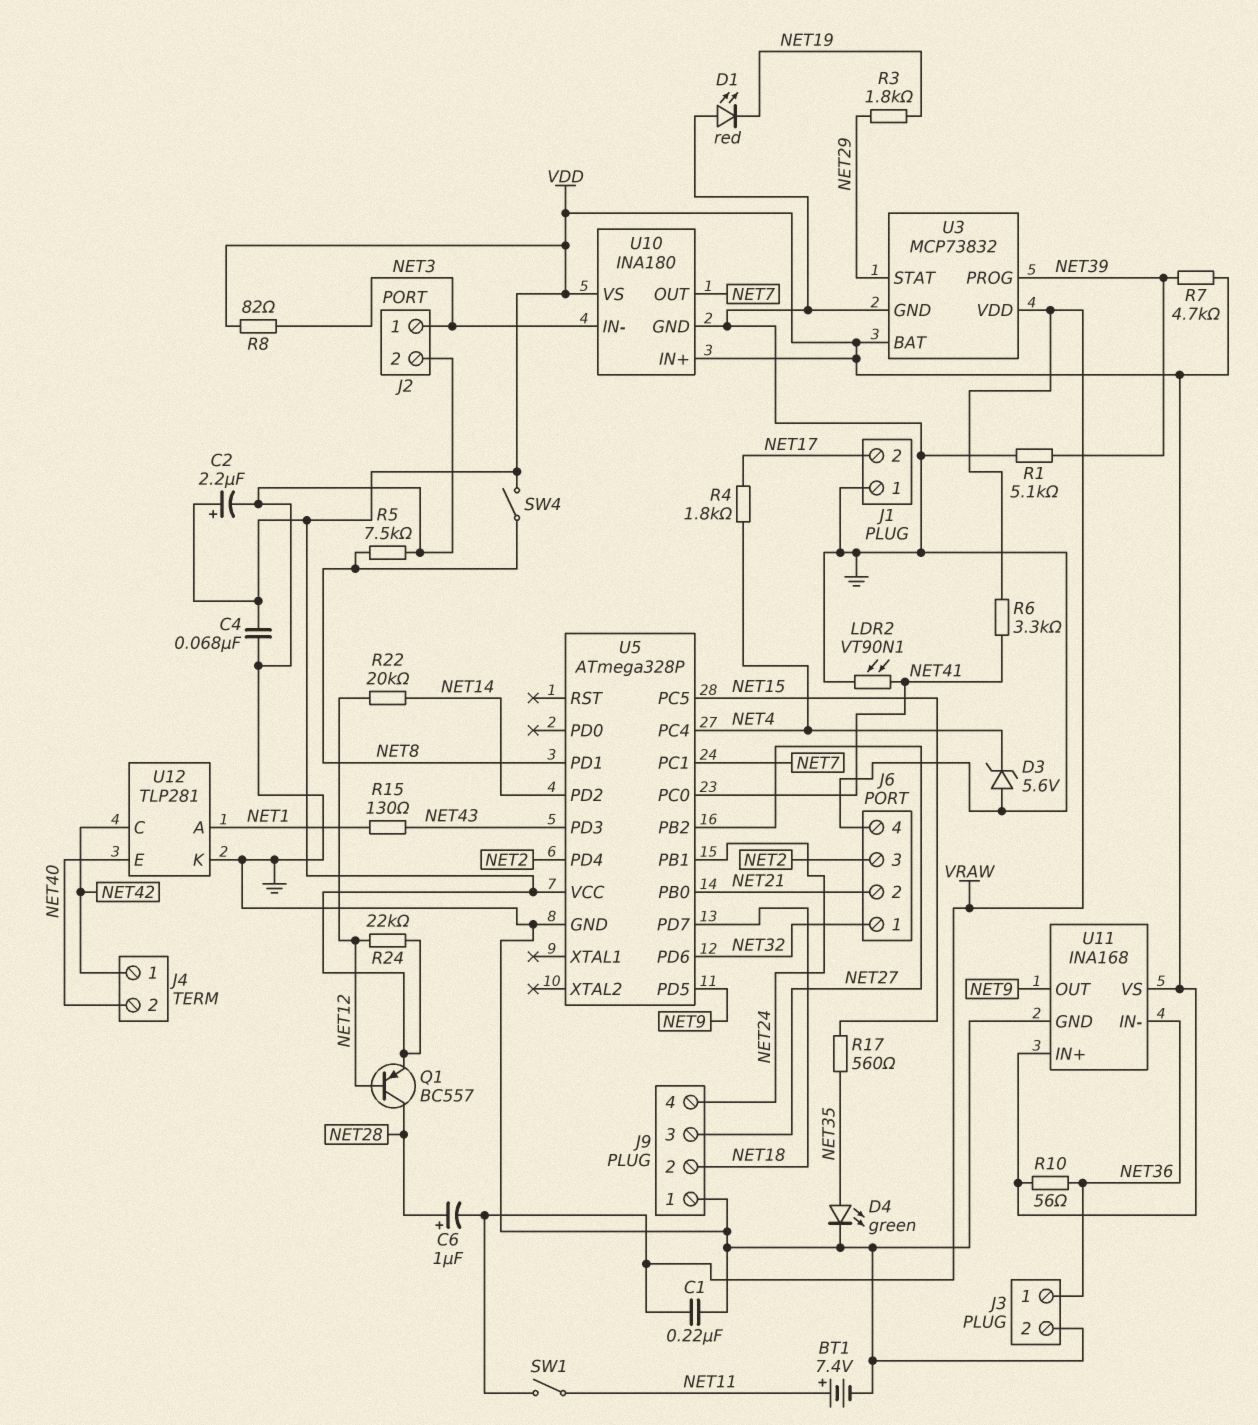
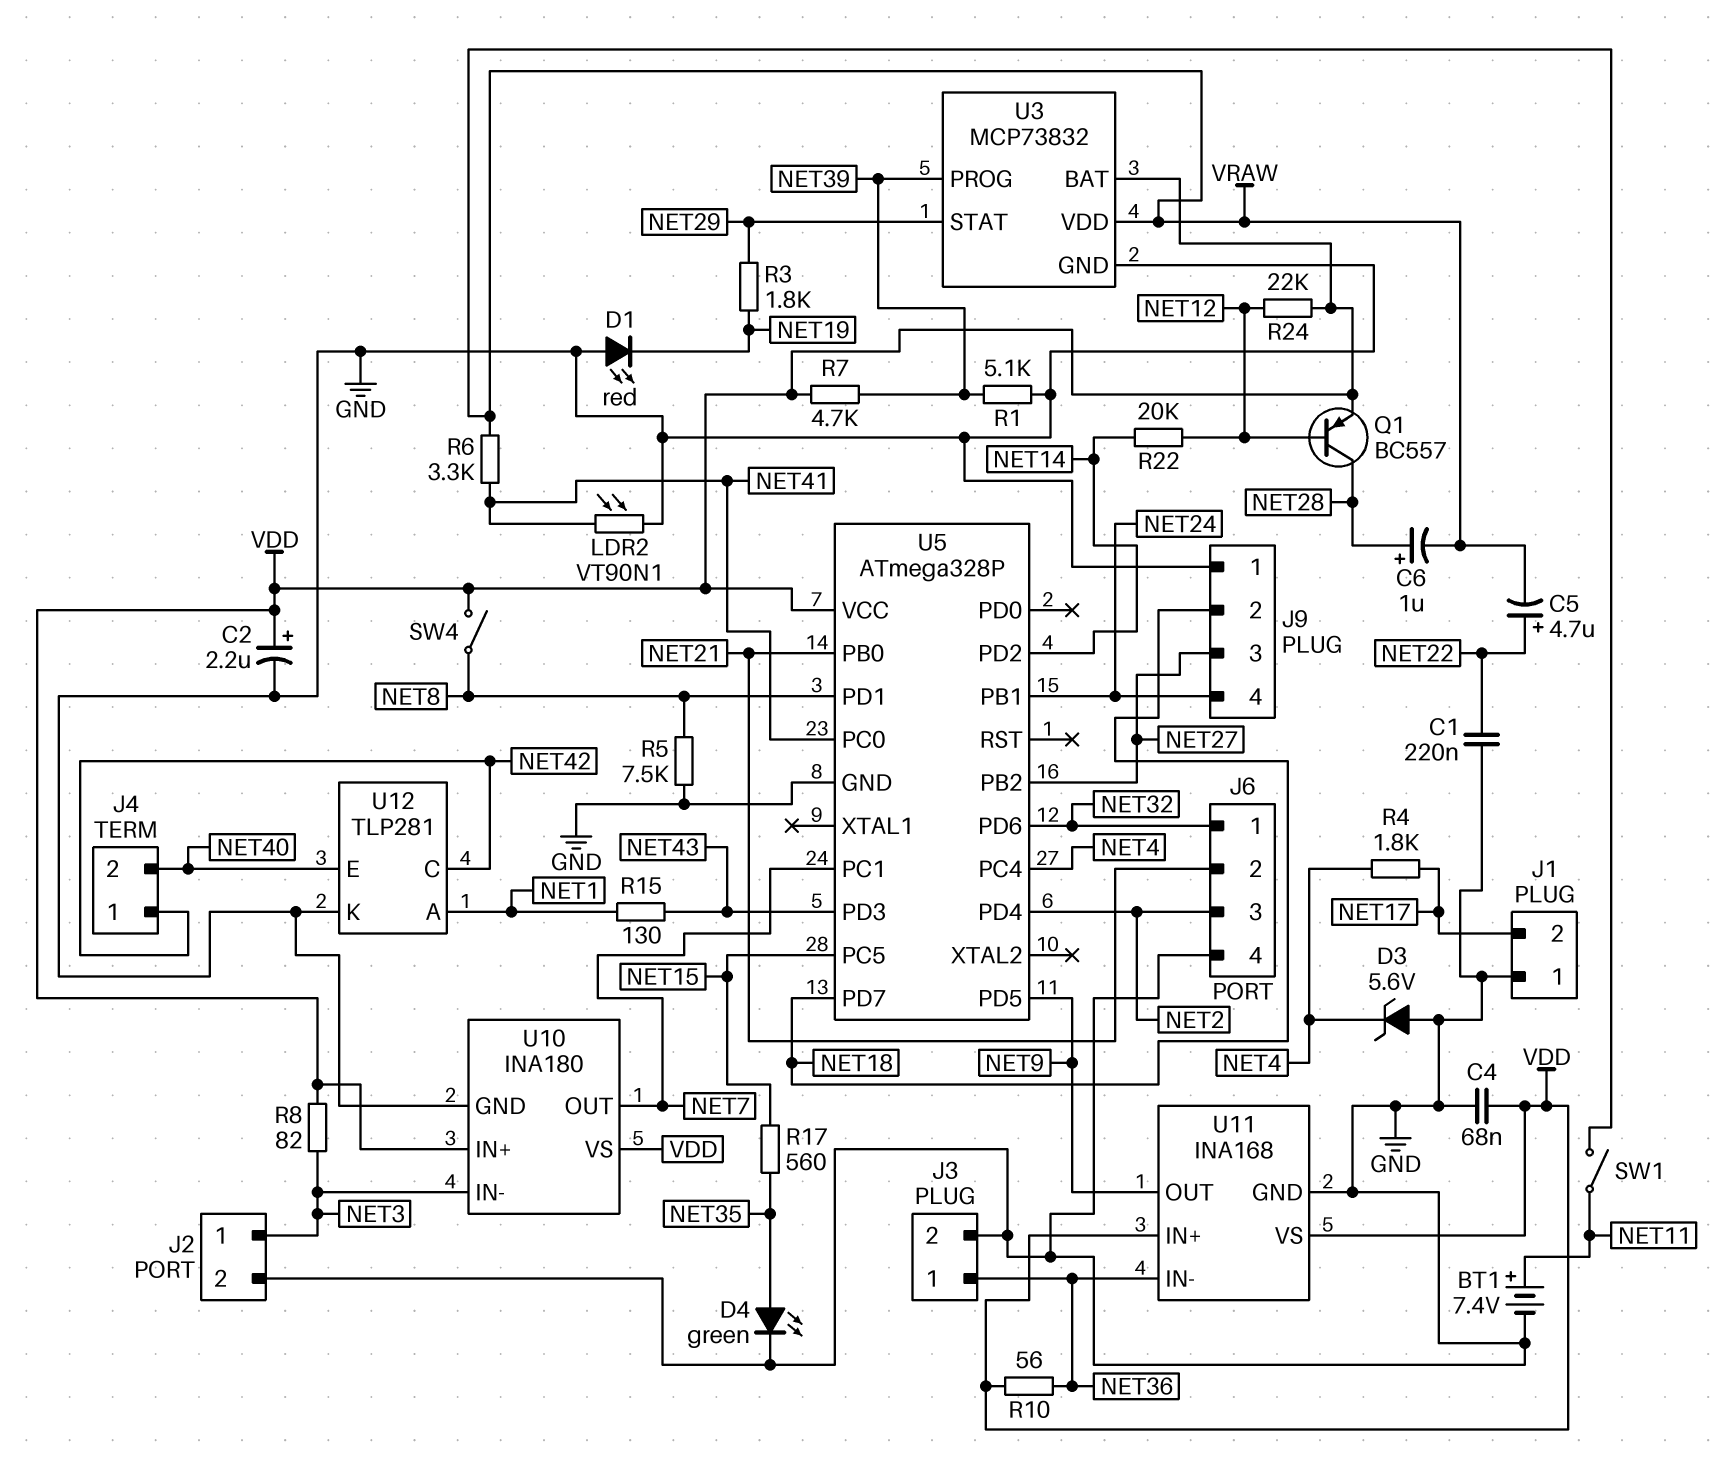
C1: 220nF (GND, VRAW) -> 220nF (GND, NET22)
C5: none -> 4.7uF (plus NET22, minus VRAW)

